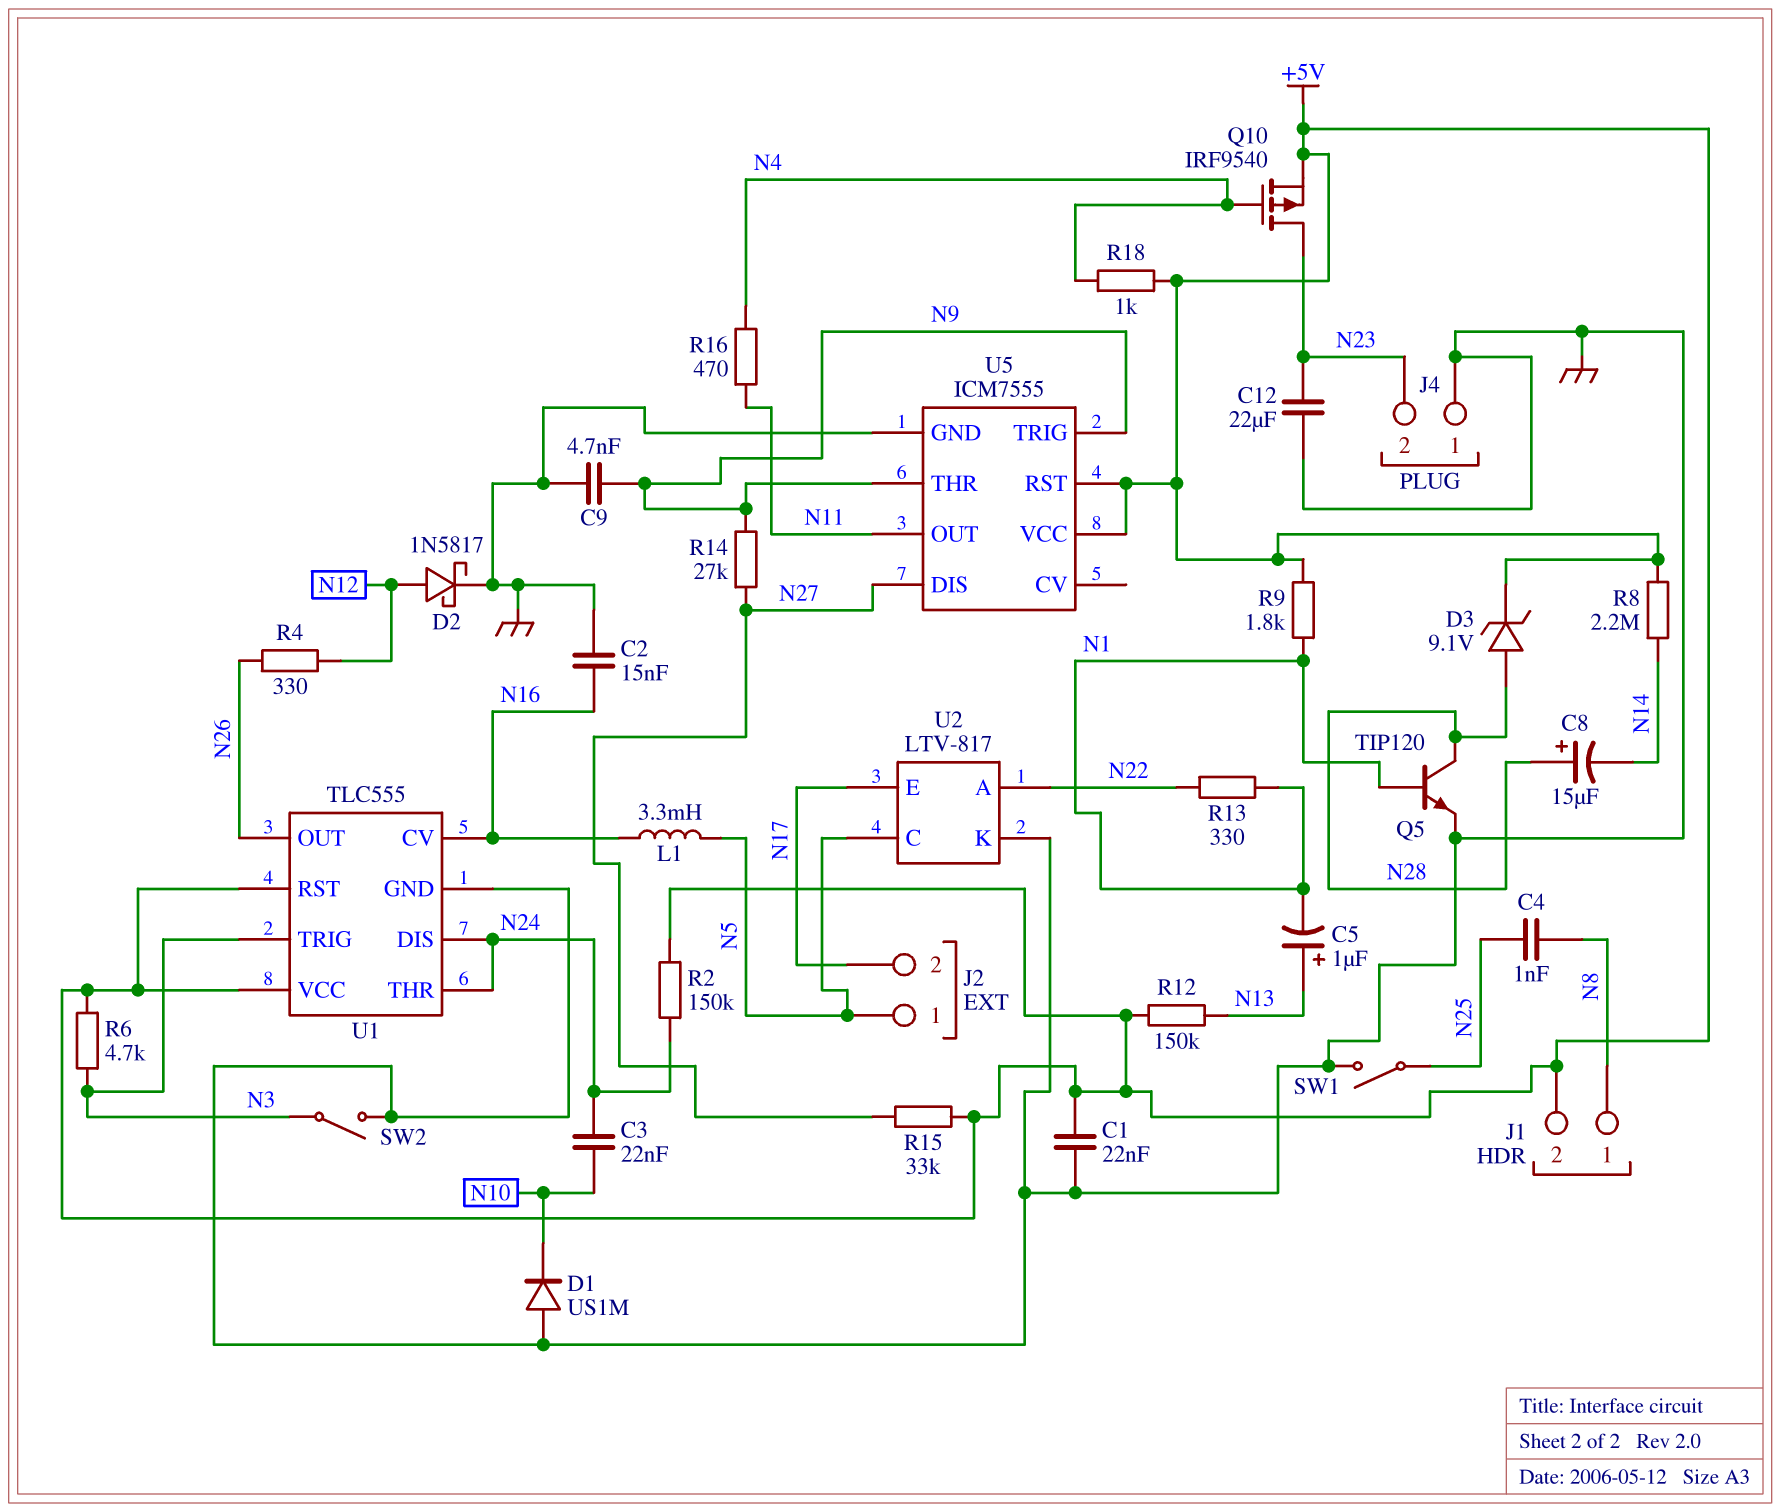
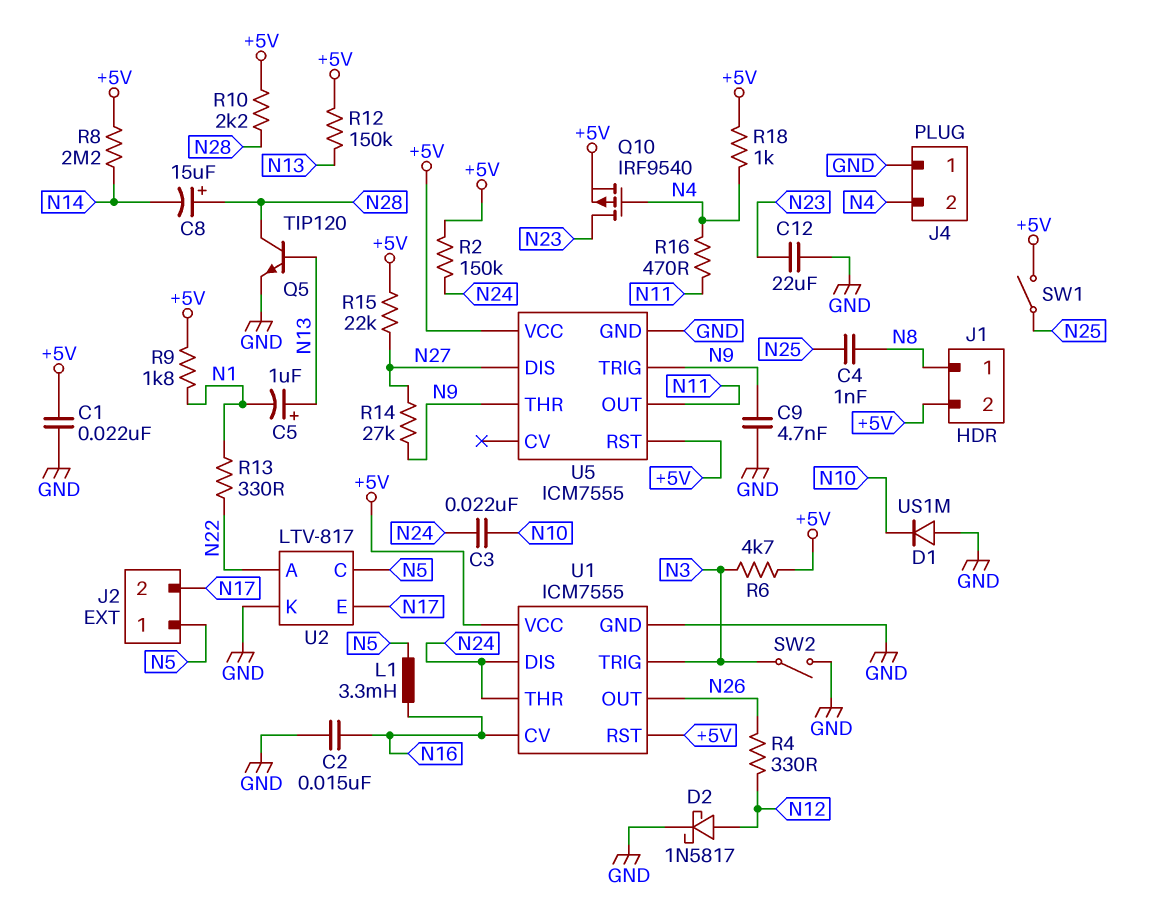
D3: zener 9.1V (A N28, K +5V) -> none
J4 pin 2: N23 -> N4
Q5: NPN TIP120 (B N1, C N28, E GND) -> NPN TIP120 (B N13, C N28, E GND)
R10: none -> 2.2k (+5V, N28)
R15: 33k (+5V, N27) -> 22k (+5V, N27)
SW1: switch (GND, N25) -> switch (+5V, N25)
U1: TLC555 -> ICM7555

